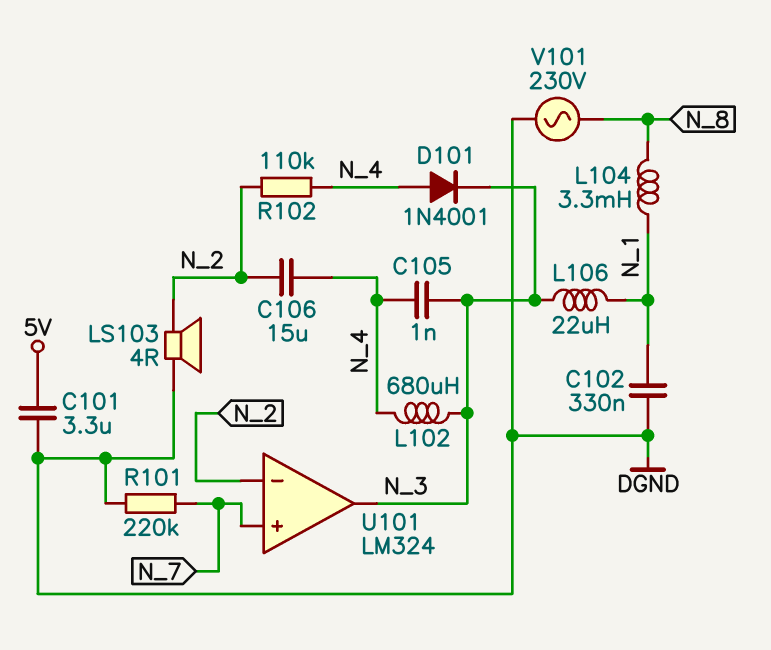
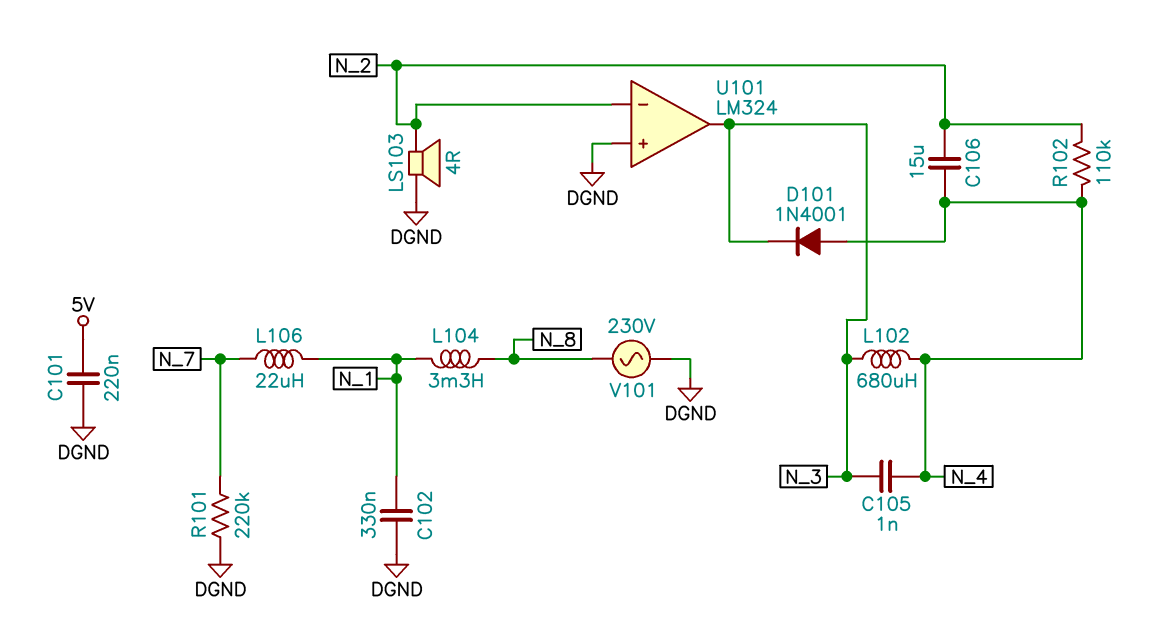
C101: 3.3uF (5V, DGND) -> 220nF (5V, DGND)
L106: 22uH (N_1, N_3) -> 22uH (N_1, N_7)
U101 pin in+: N_7 -> DGND

